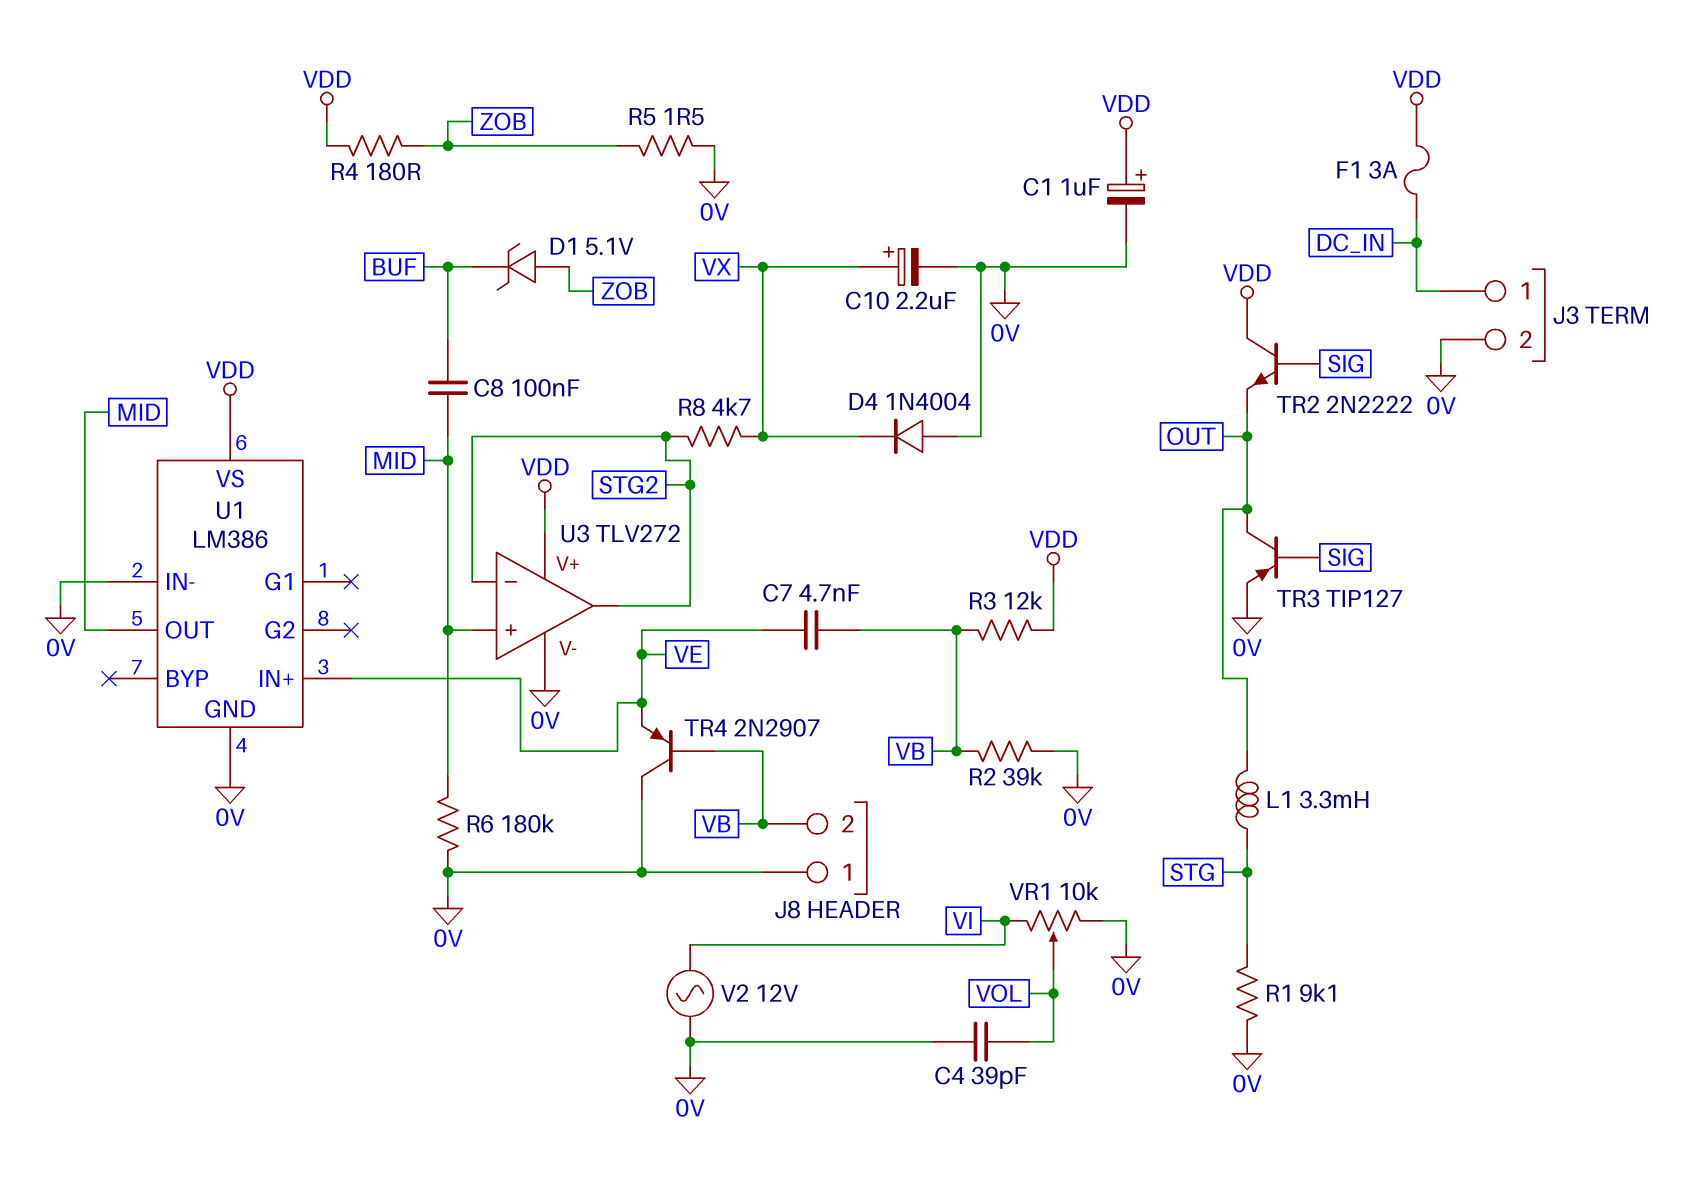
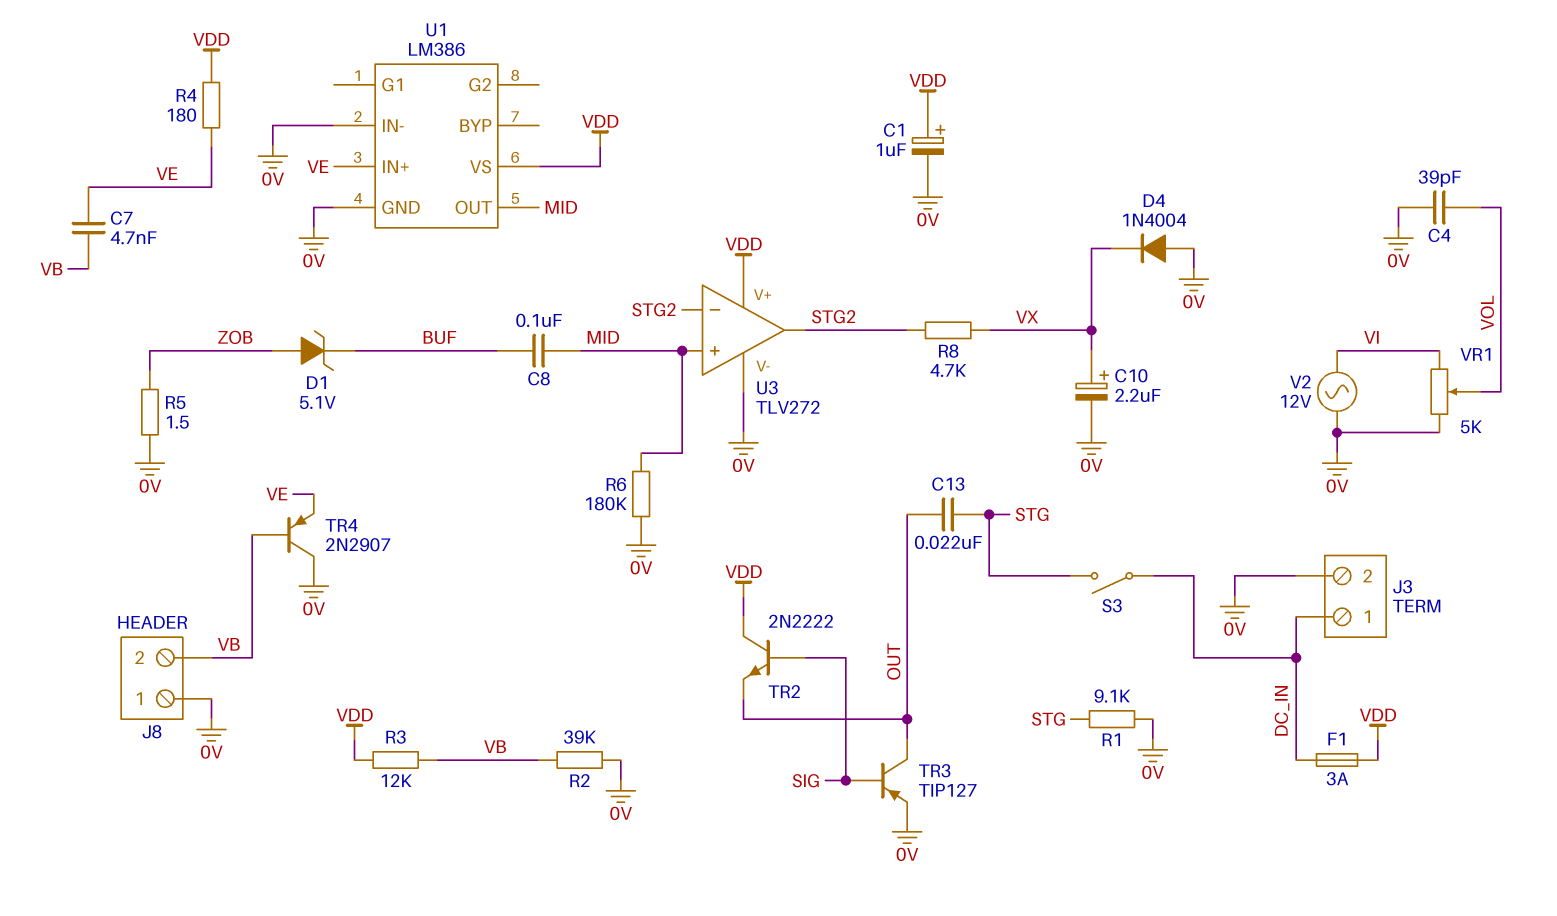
C13: none -> 22nF (OUT, STG)
L1: 3.3mH (OUT, STG) -> none
R4: 180 (VDD, ZOB) -> 180 (VDD, VE)
S3: none -> switch (DC_IN, STG)
VR1: 10k (0V, VI, wiper VOL) -> 5k (0V, VI, wiper VOL)

